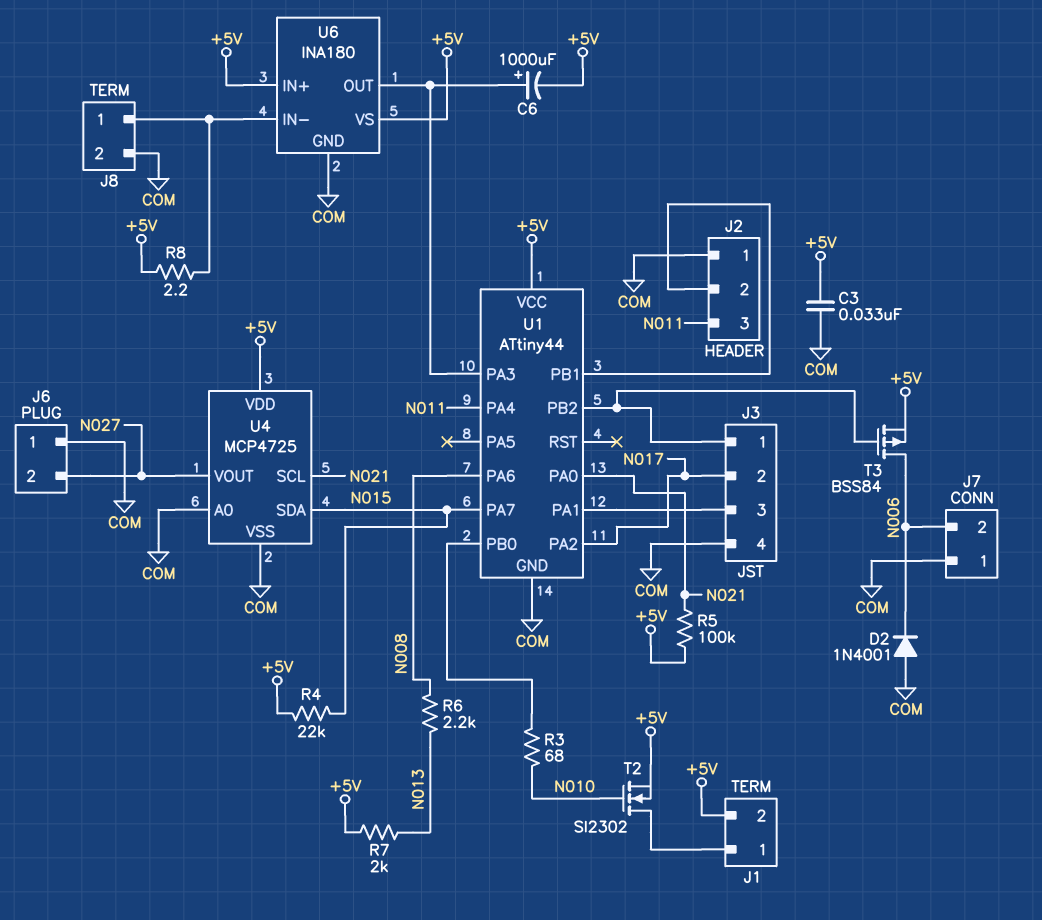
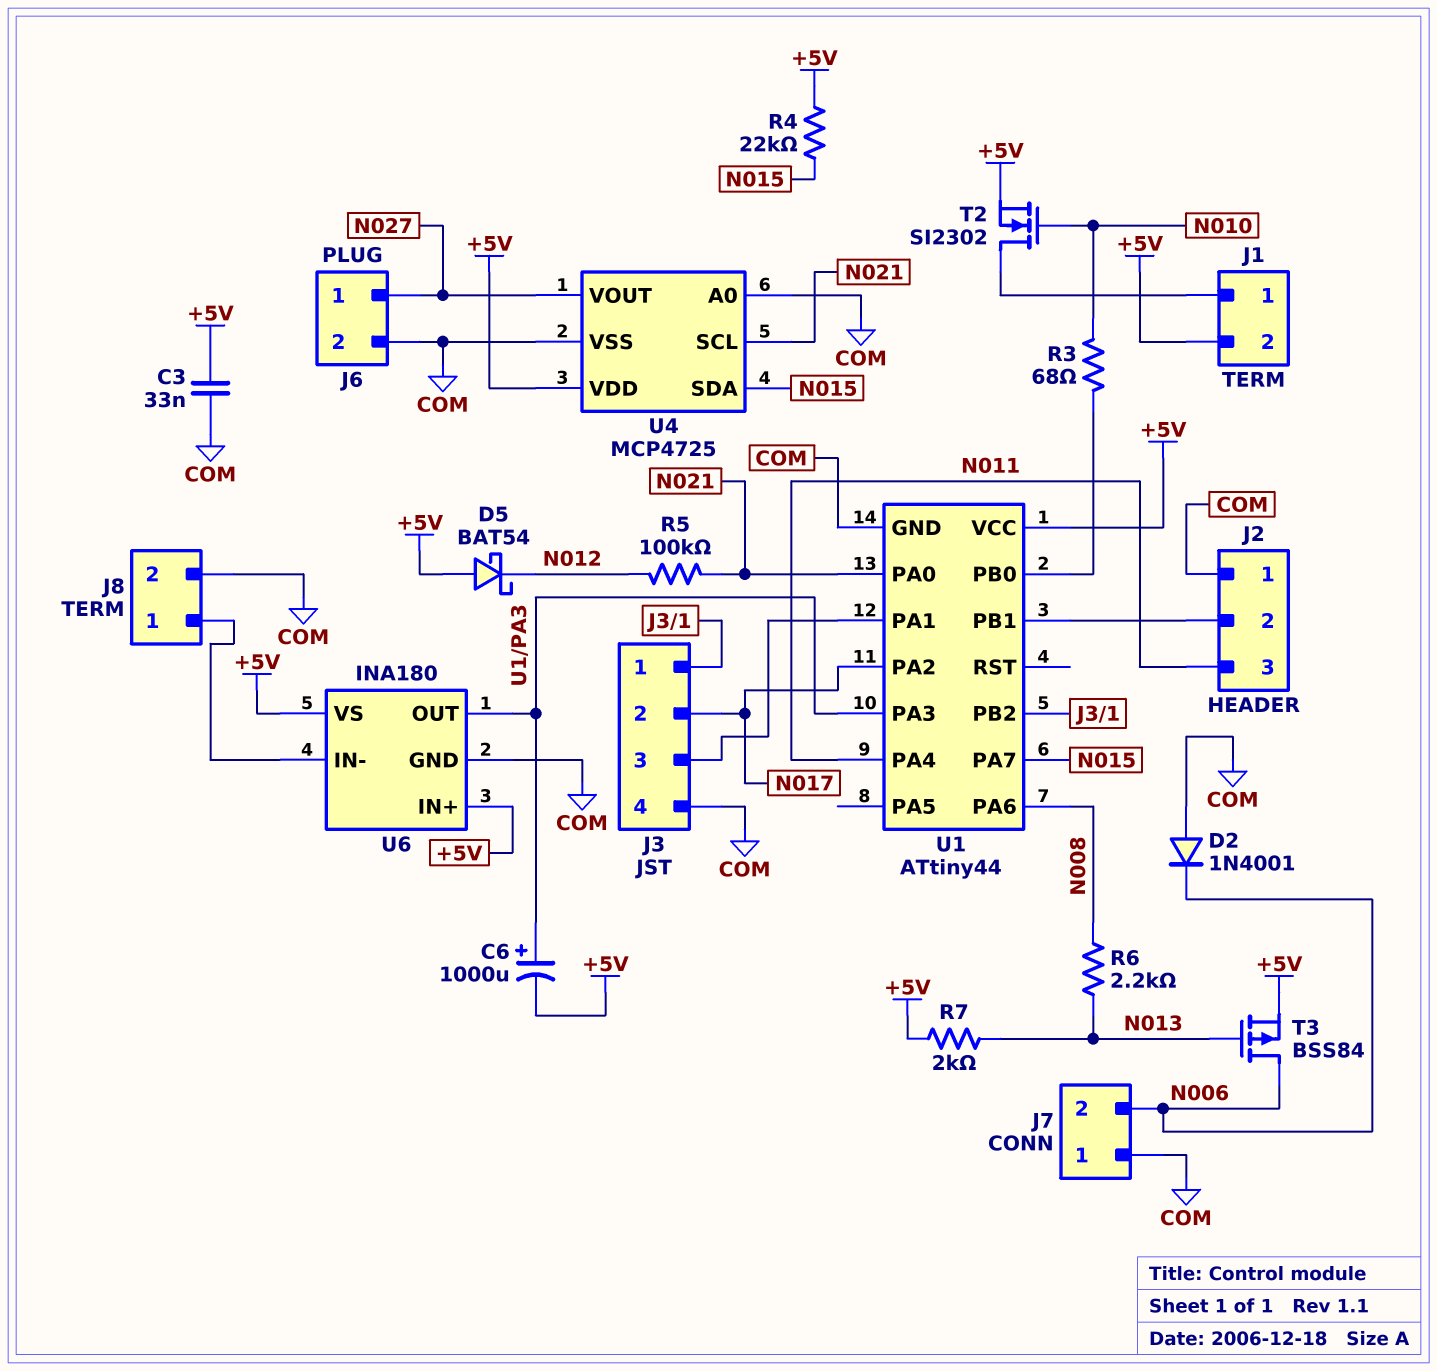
D5: none -> schottky BAT54 (A +5V, K N012)
J6 pin 1: COM -> N027
J6 pin 2: N027 -> COM
R5: 100k (+5V, N021) -> 100k (N012, N021)
R8: 2.2 (+5V, J8/1) -> none
T3: PMOS BSS84 (G J3/1, D N006, S +5V) -> PMOS BSS84 (G N013, D N006, S +5V)

